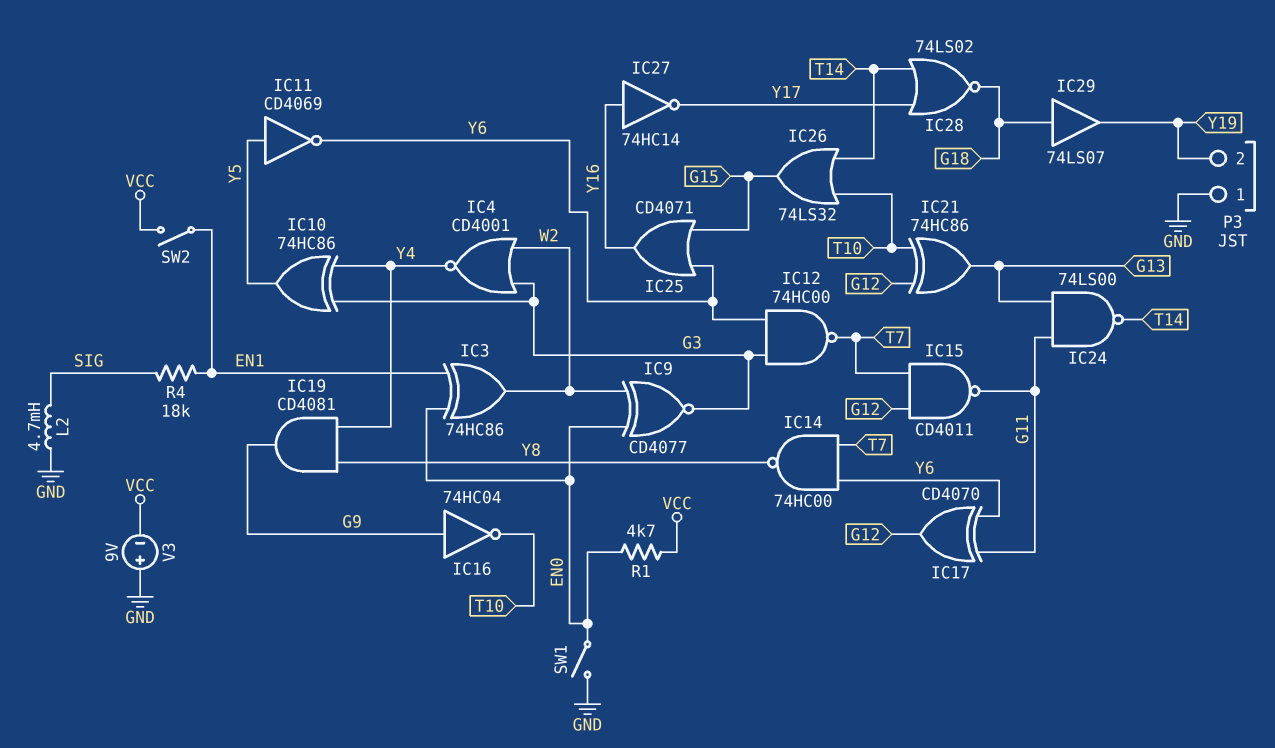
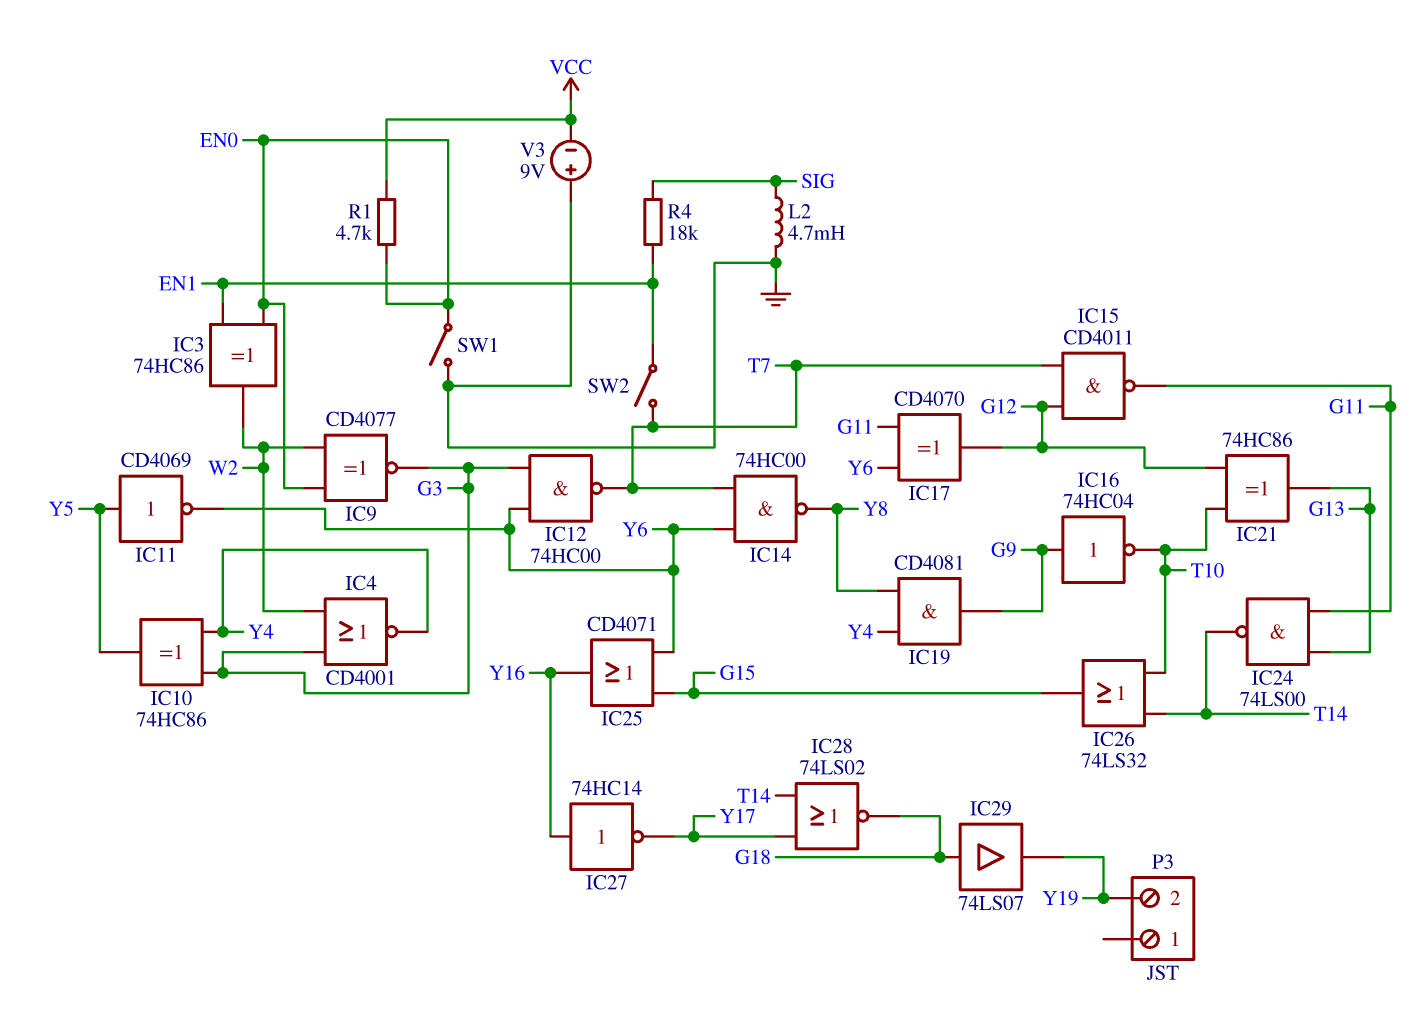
P3 pin 1: GND -> none
SW2: switch (EN1, VCC) -> switch (EN1, T7)

